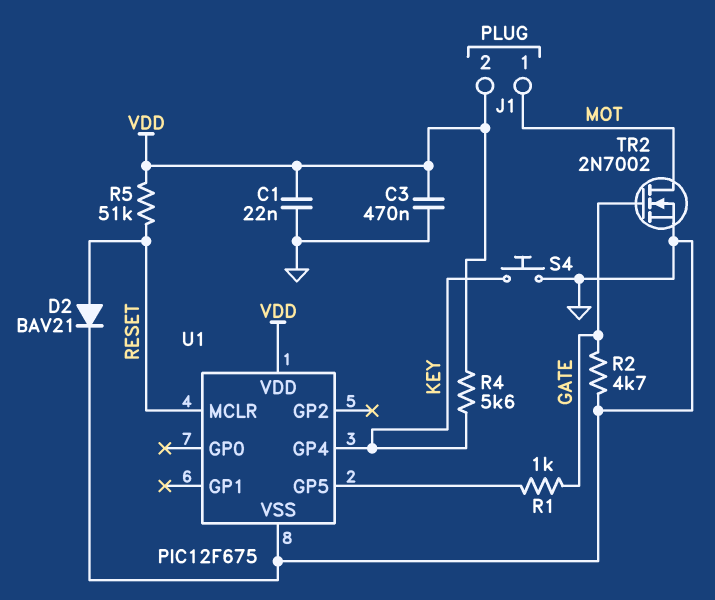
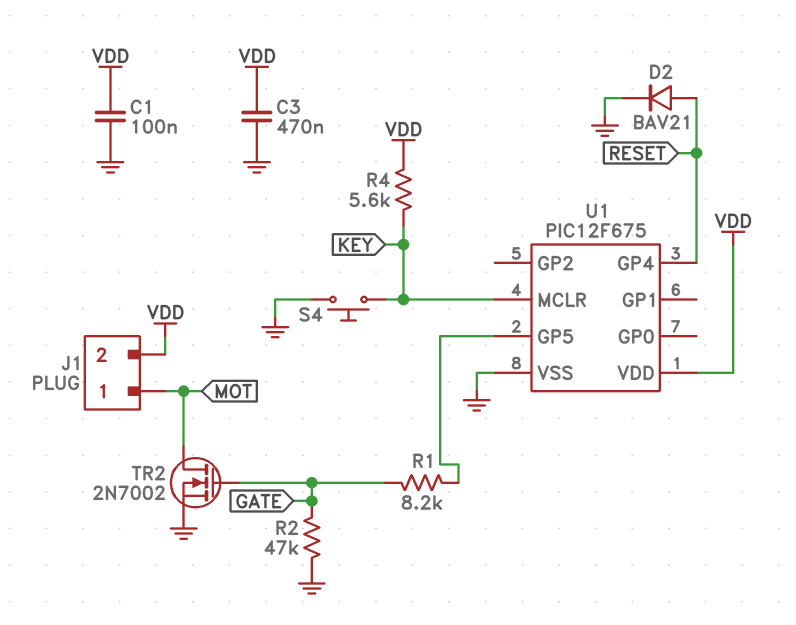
C1: 22nF (GND, VDD) -> 100nF (GND, VDD)
R1: 1k (GATE, U1/GP5) -> 8.2k (GATE, U1/GP5)
R2: 4.7k (GATE, GND) -> 47k (GATE, GND)
R5: 51k (RESET, VDD) -> none
U1 pin GP4: KEY -> RESET
U1 pin MCLR: RESET -> KEY

